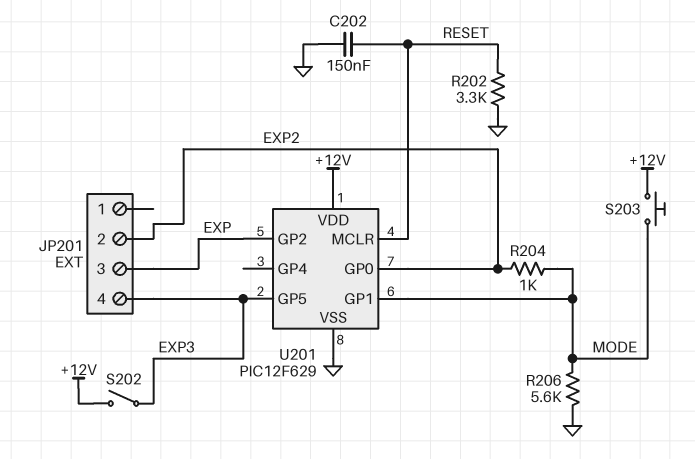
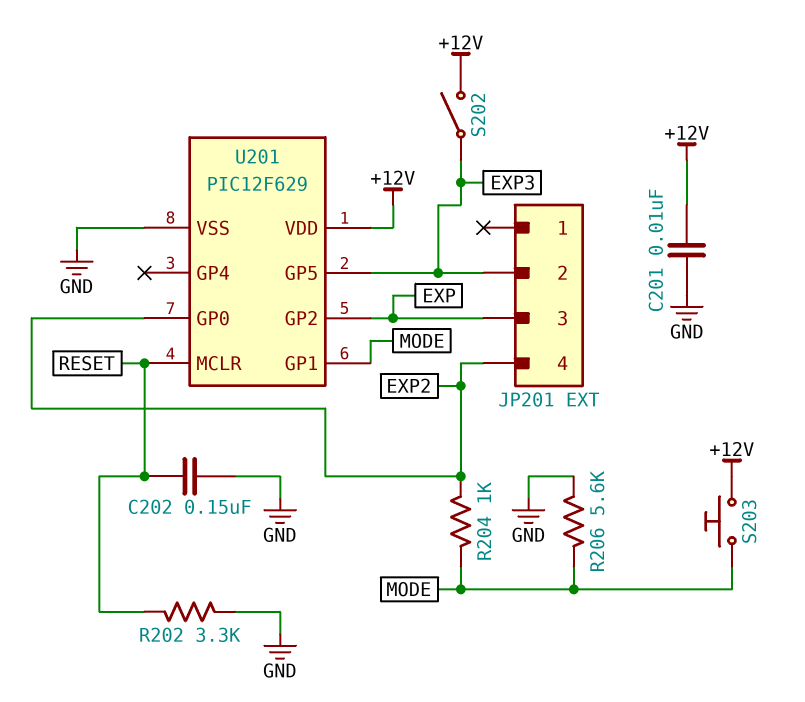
C201: none -> 10nF (+12V, GND)
JP201 pin 2: EXP2 -> EXP3
JP201 pin 4: EXP3 -> EXP2

